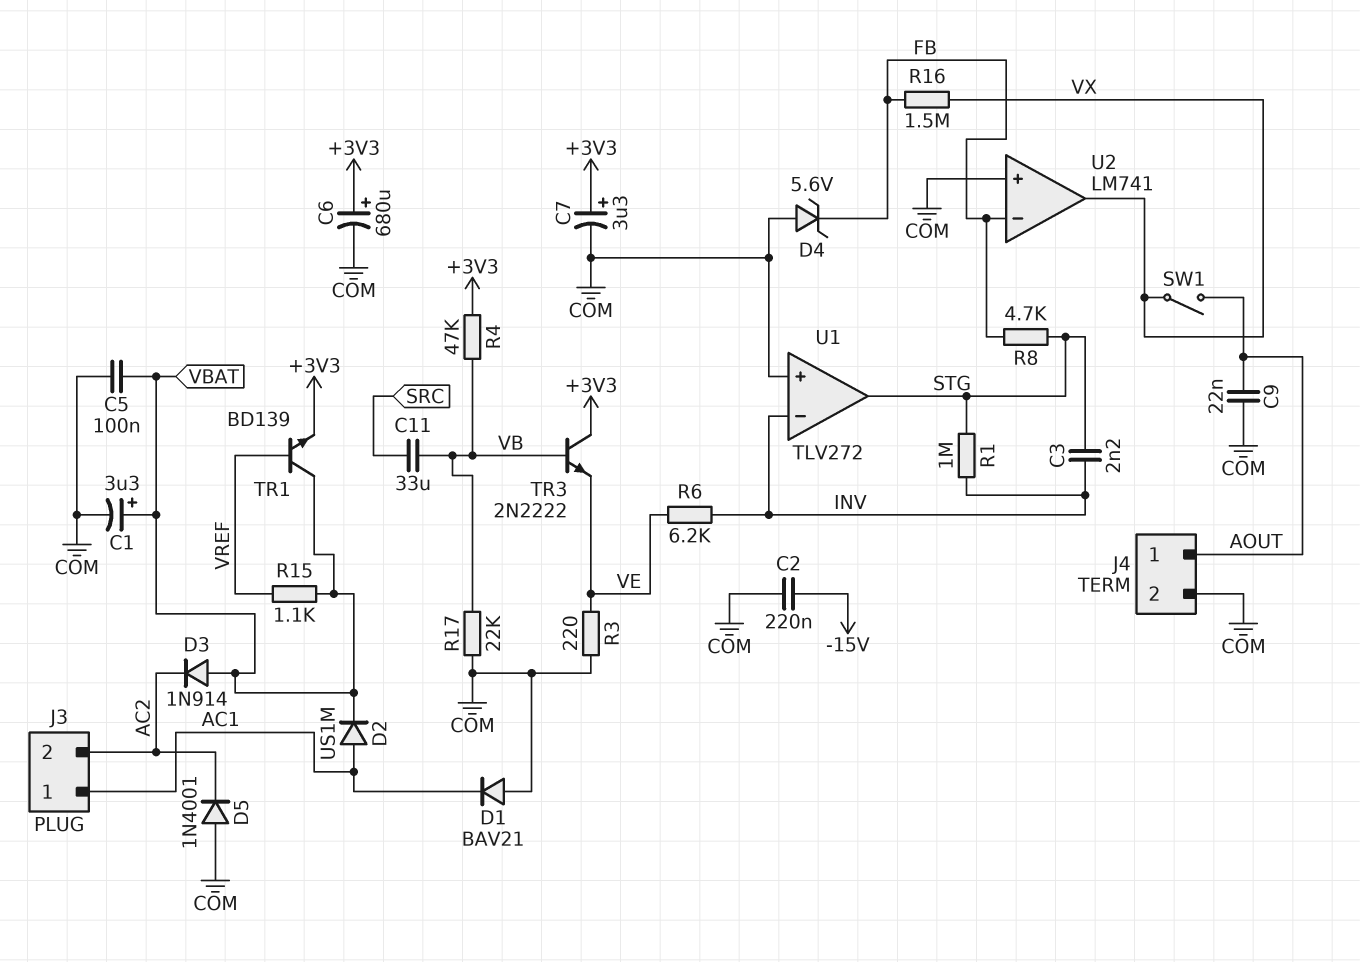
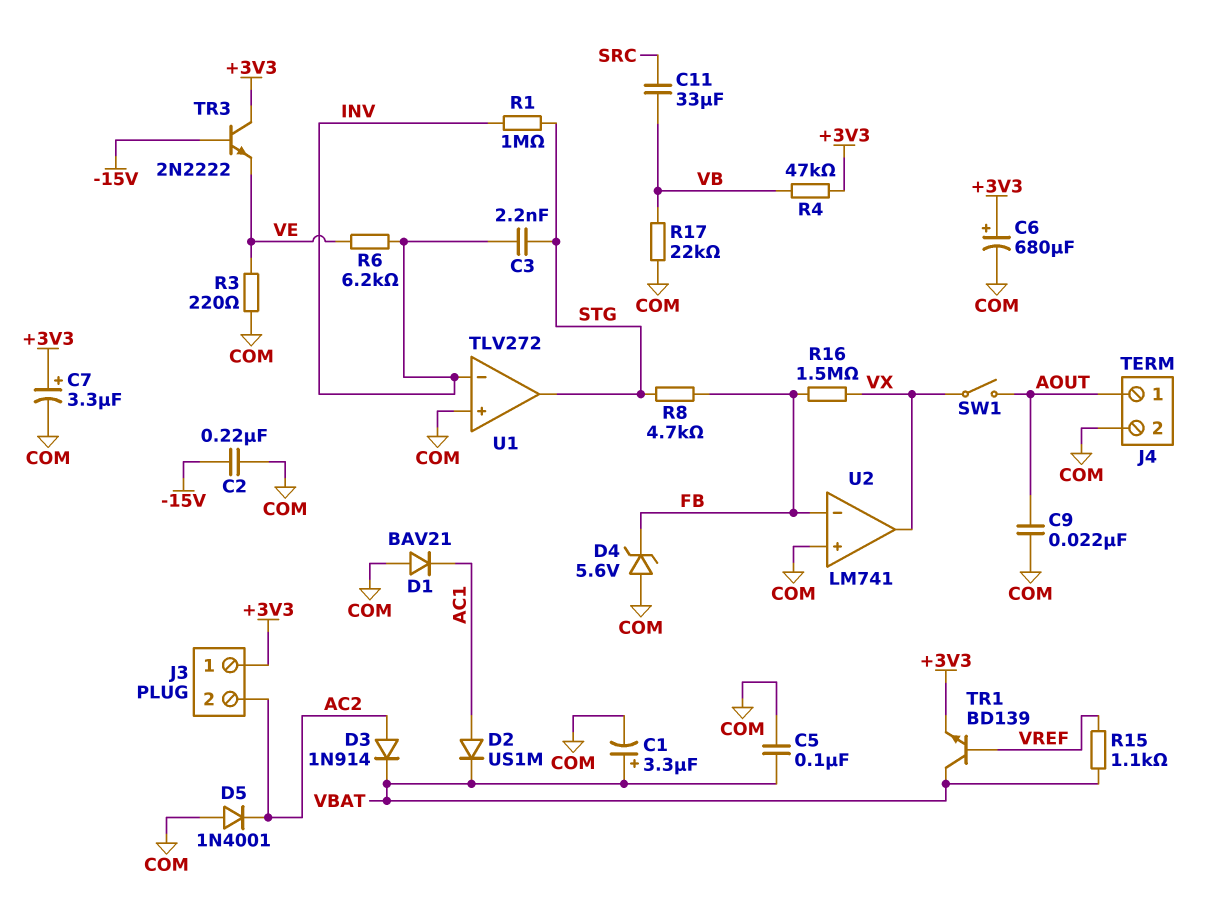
D3: diode 1N914 (A VBAT, K AC2) -> diode 1N914 (A AC2, K VBAT)
J3 pin 1: AC1 -> +3V3
TR3: NPN 2N2222 (B VB, C +3V3, E VE) -> NPN 2N2222 (B -15V, C +3V3, E VE)

